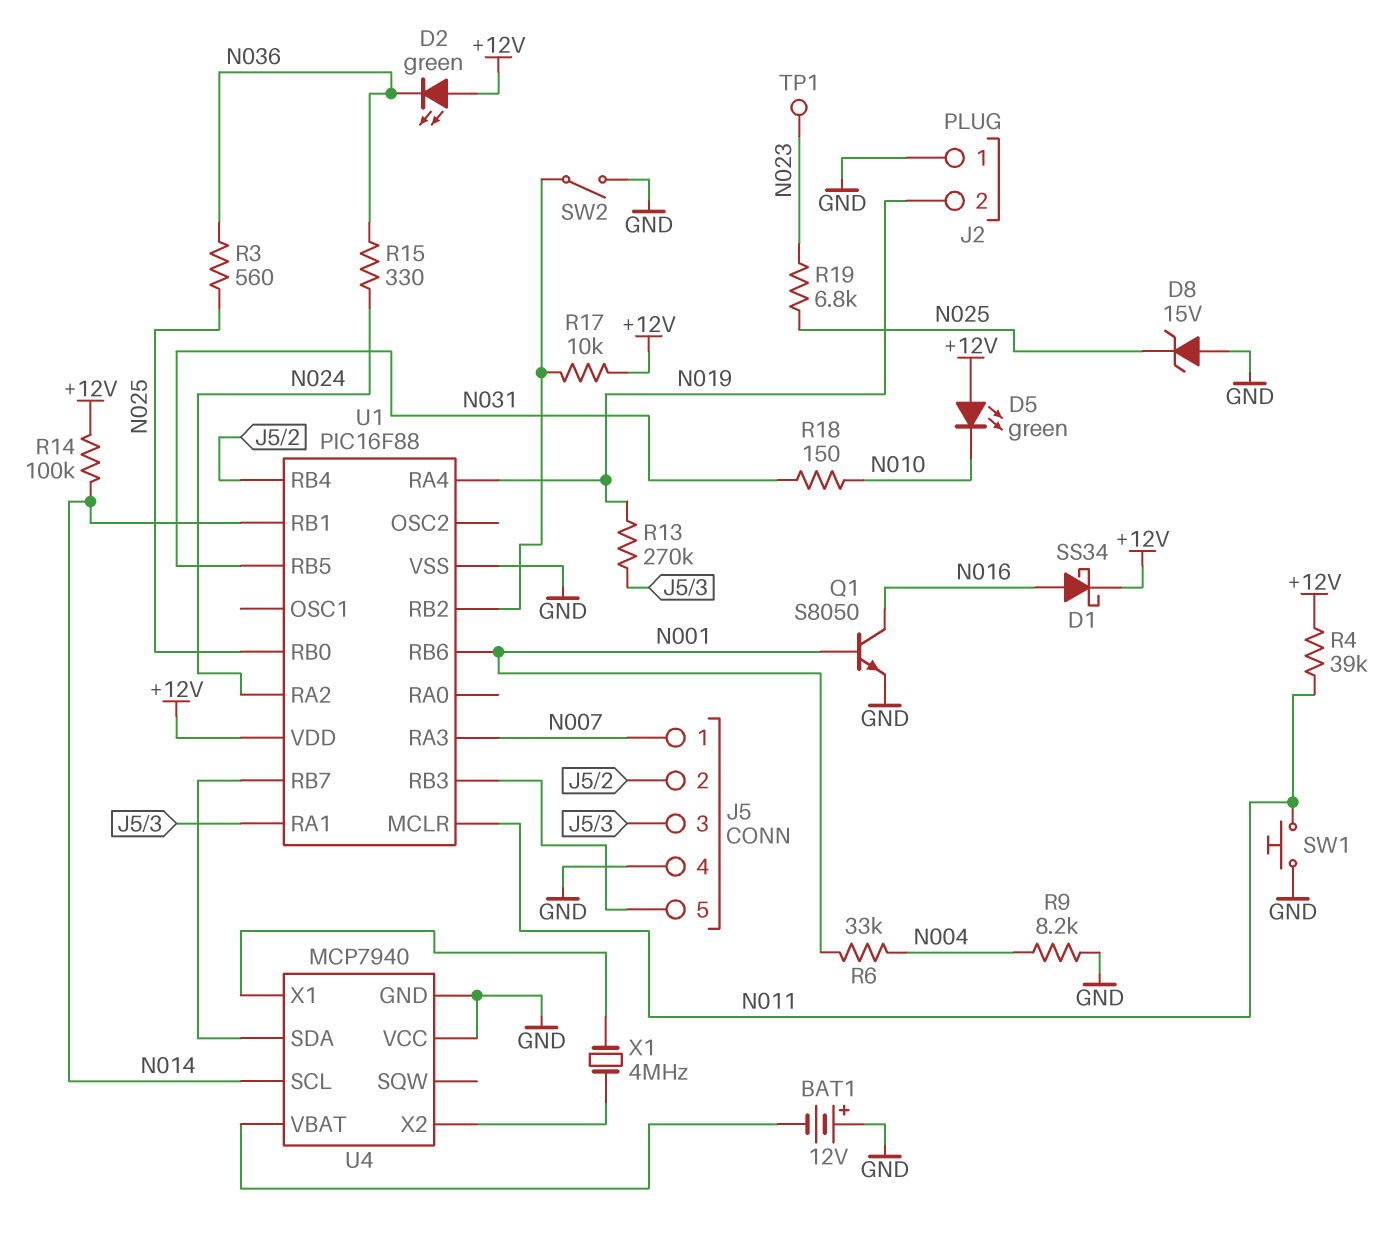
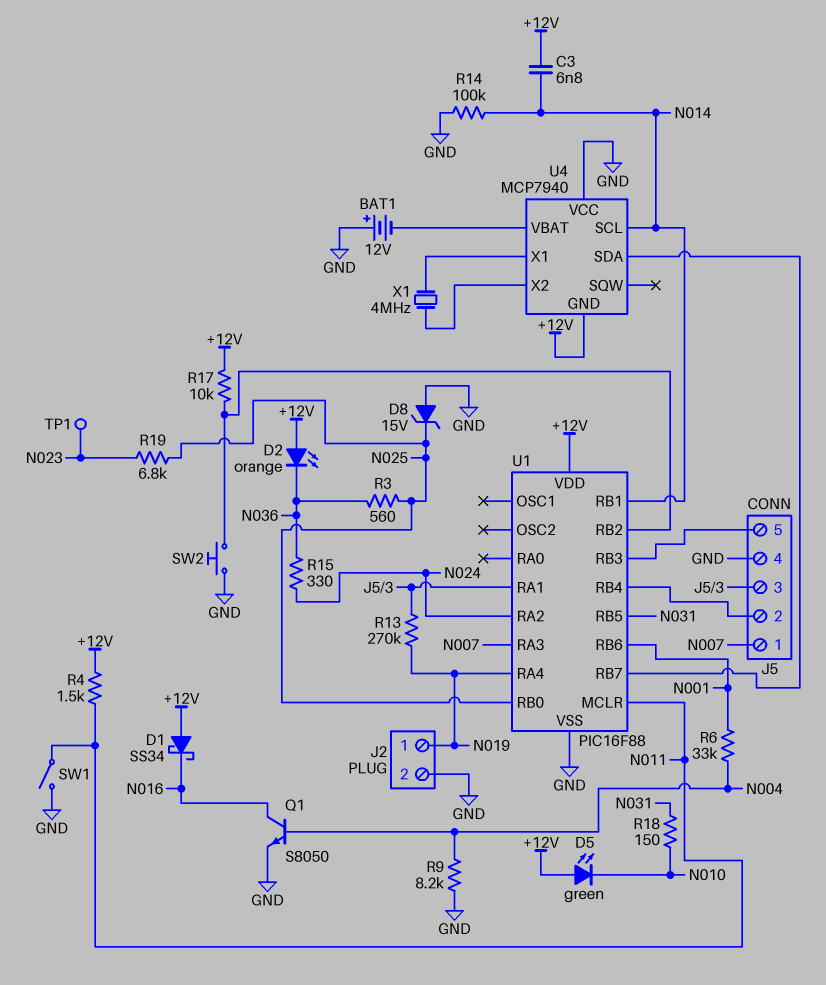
C3: none -> 6.8nF (+12V, N014)
D1: schottky SS34 (A N016, K +12V) -> schottky SS34 (A +12V, K N016)
D2: LED green (A +12V, K N036) -> LED orange (A +12V, K N036)
J2 pin 1: GND -> N019
J2 pin 2: N019 -> GND
Q1: NPN S8050 (B N001, C N016, E GND) -> NPN S8050 (B N004, C N016, E GND)
R4: 39k (+12V, N011) -> 1.5k (+12V, N011)
R14: 100k (+12V, N014) -> 100k (GND, N014)
SW1: button (GND, N011) -> switch (GND, N011)
SW2: switch (GND, U1/RB2) -> button (GND, U1/RB2)
U4 pin GND: GND -> +12V

